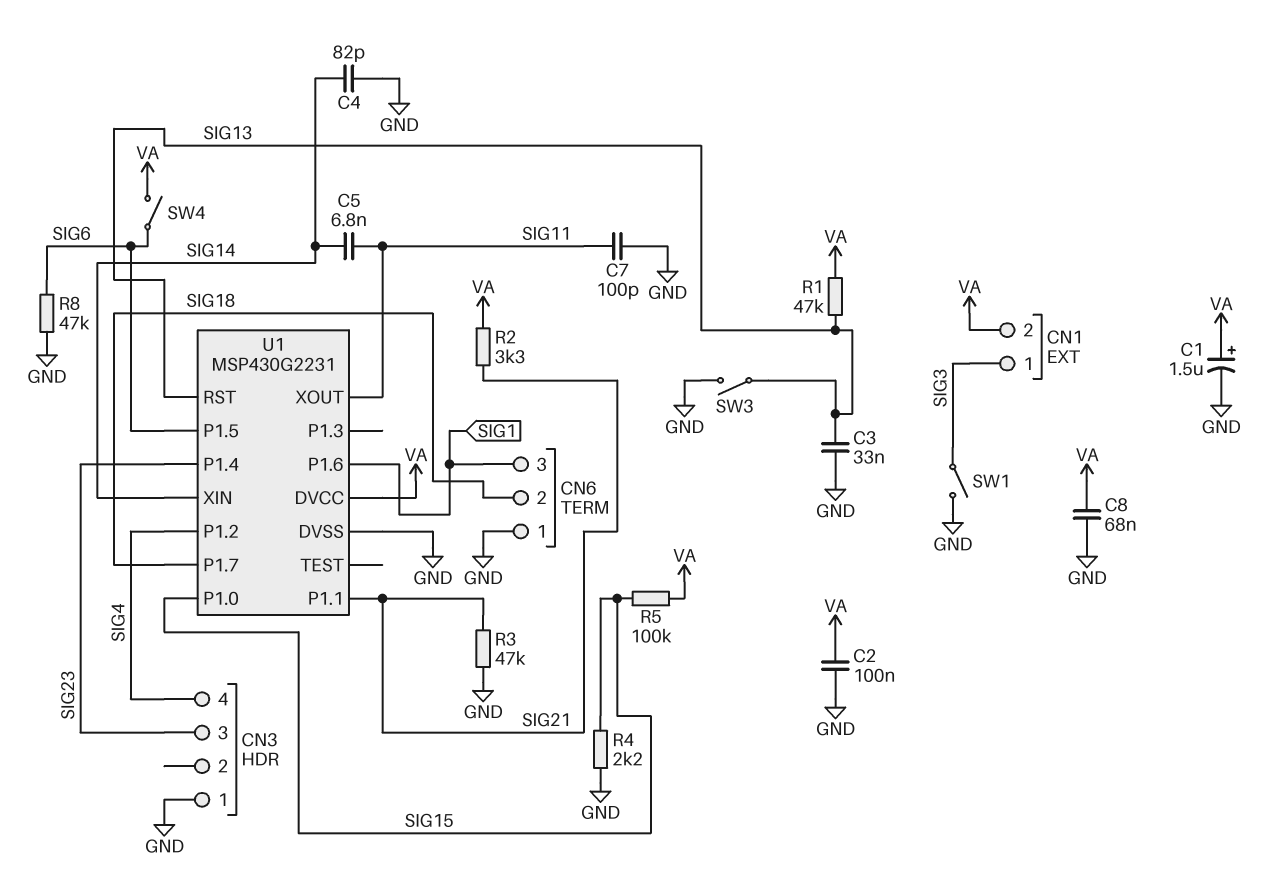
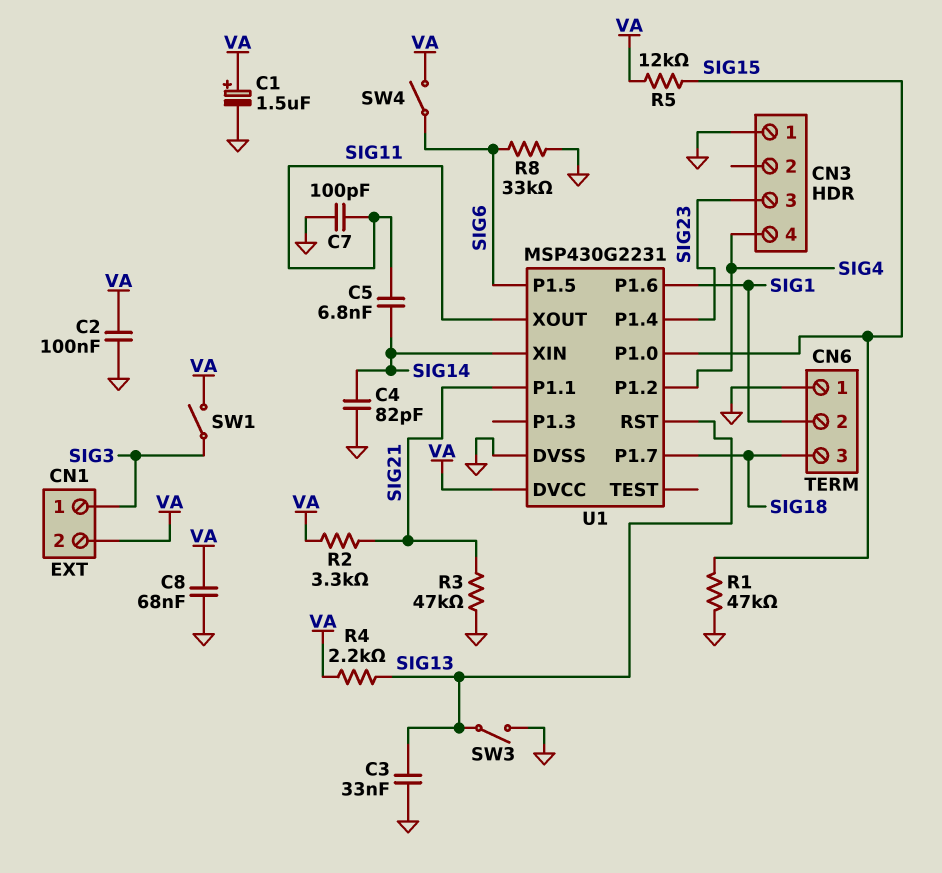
CN6 pin 2: SIG18 -> SIG1
CN6 pin 3: SIG1 -> SIG18
R1: 47k (SIG13, VA) -> 47k (GND, SIG15)
R4: 2.2k (GND, SIG15) -> 2.2k (SIG13, VA)
R5: 100k (SIG15, VA) -> 12k (SIG15, VA)
R8: 47k (GND, SIG6) -> 33k (GND, SIG6)
SW1: switch (GND, SIG3) -> switch (SIG3, VA)

